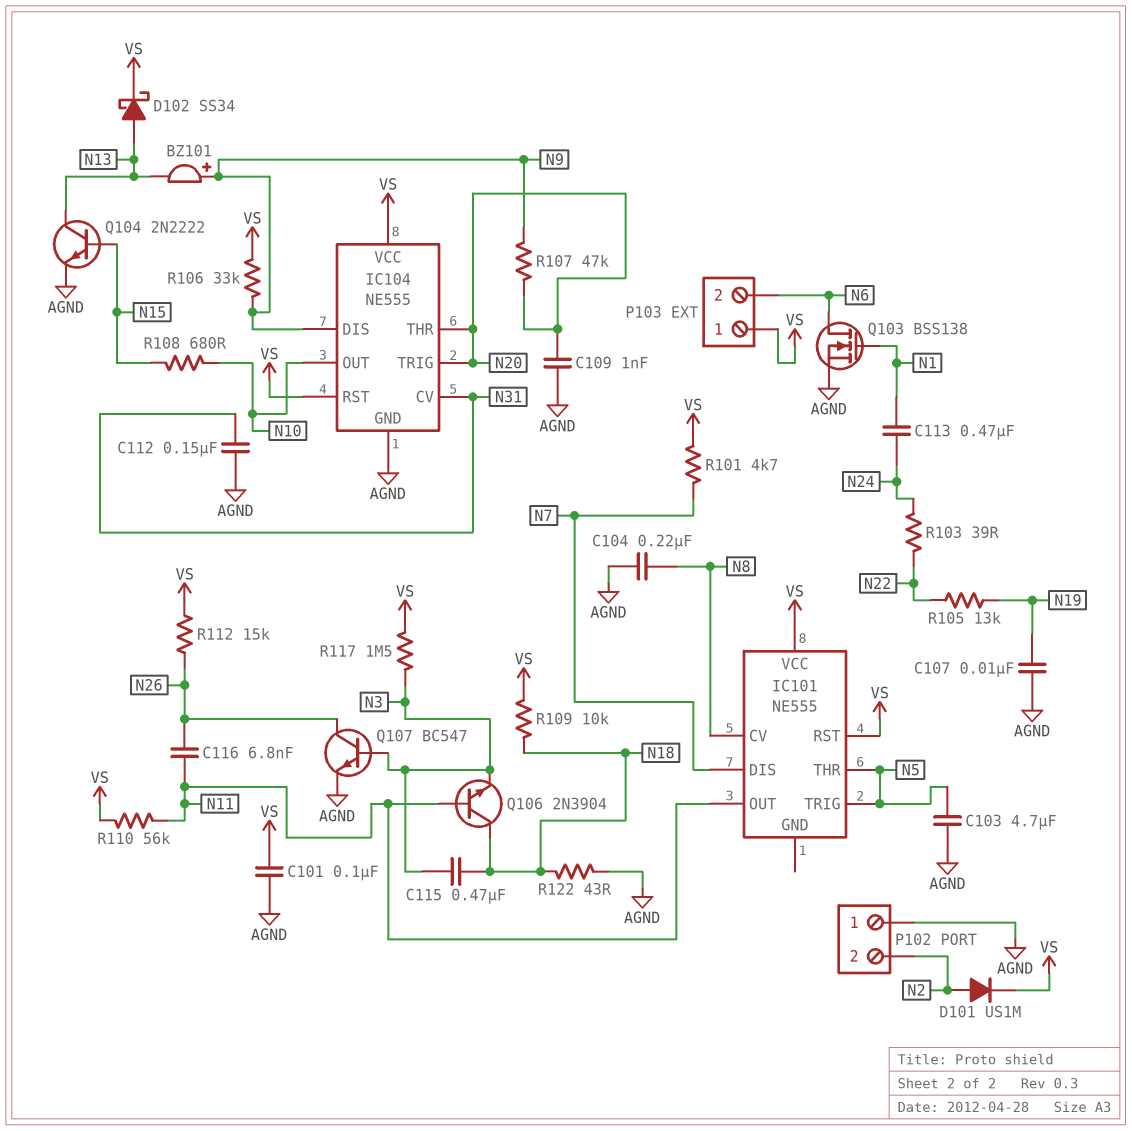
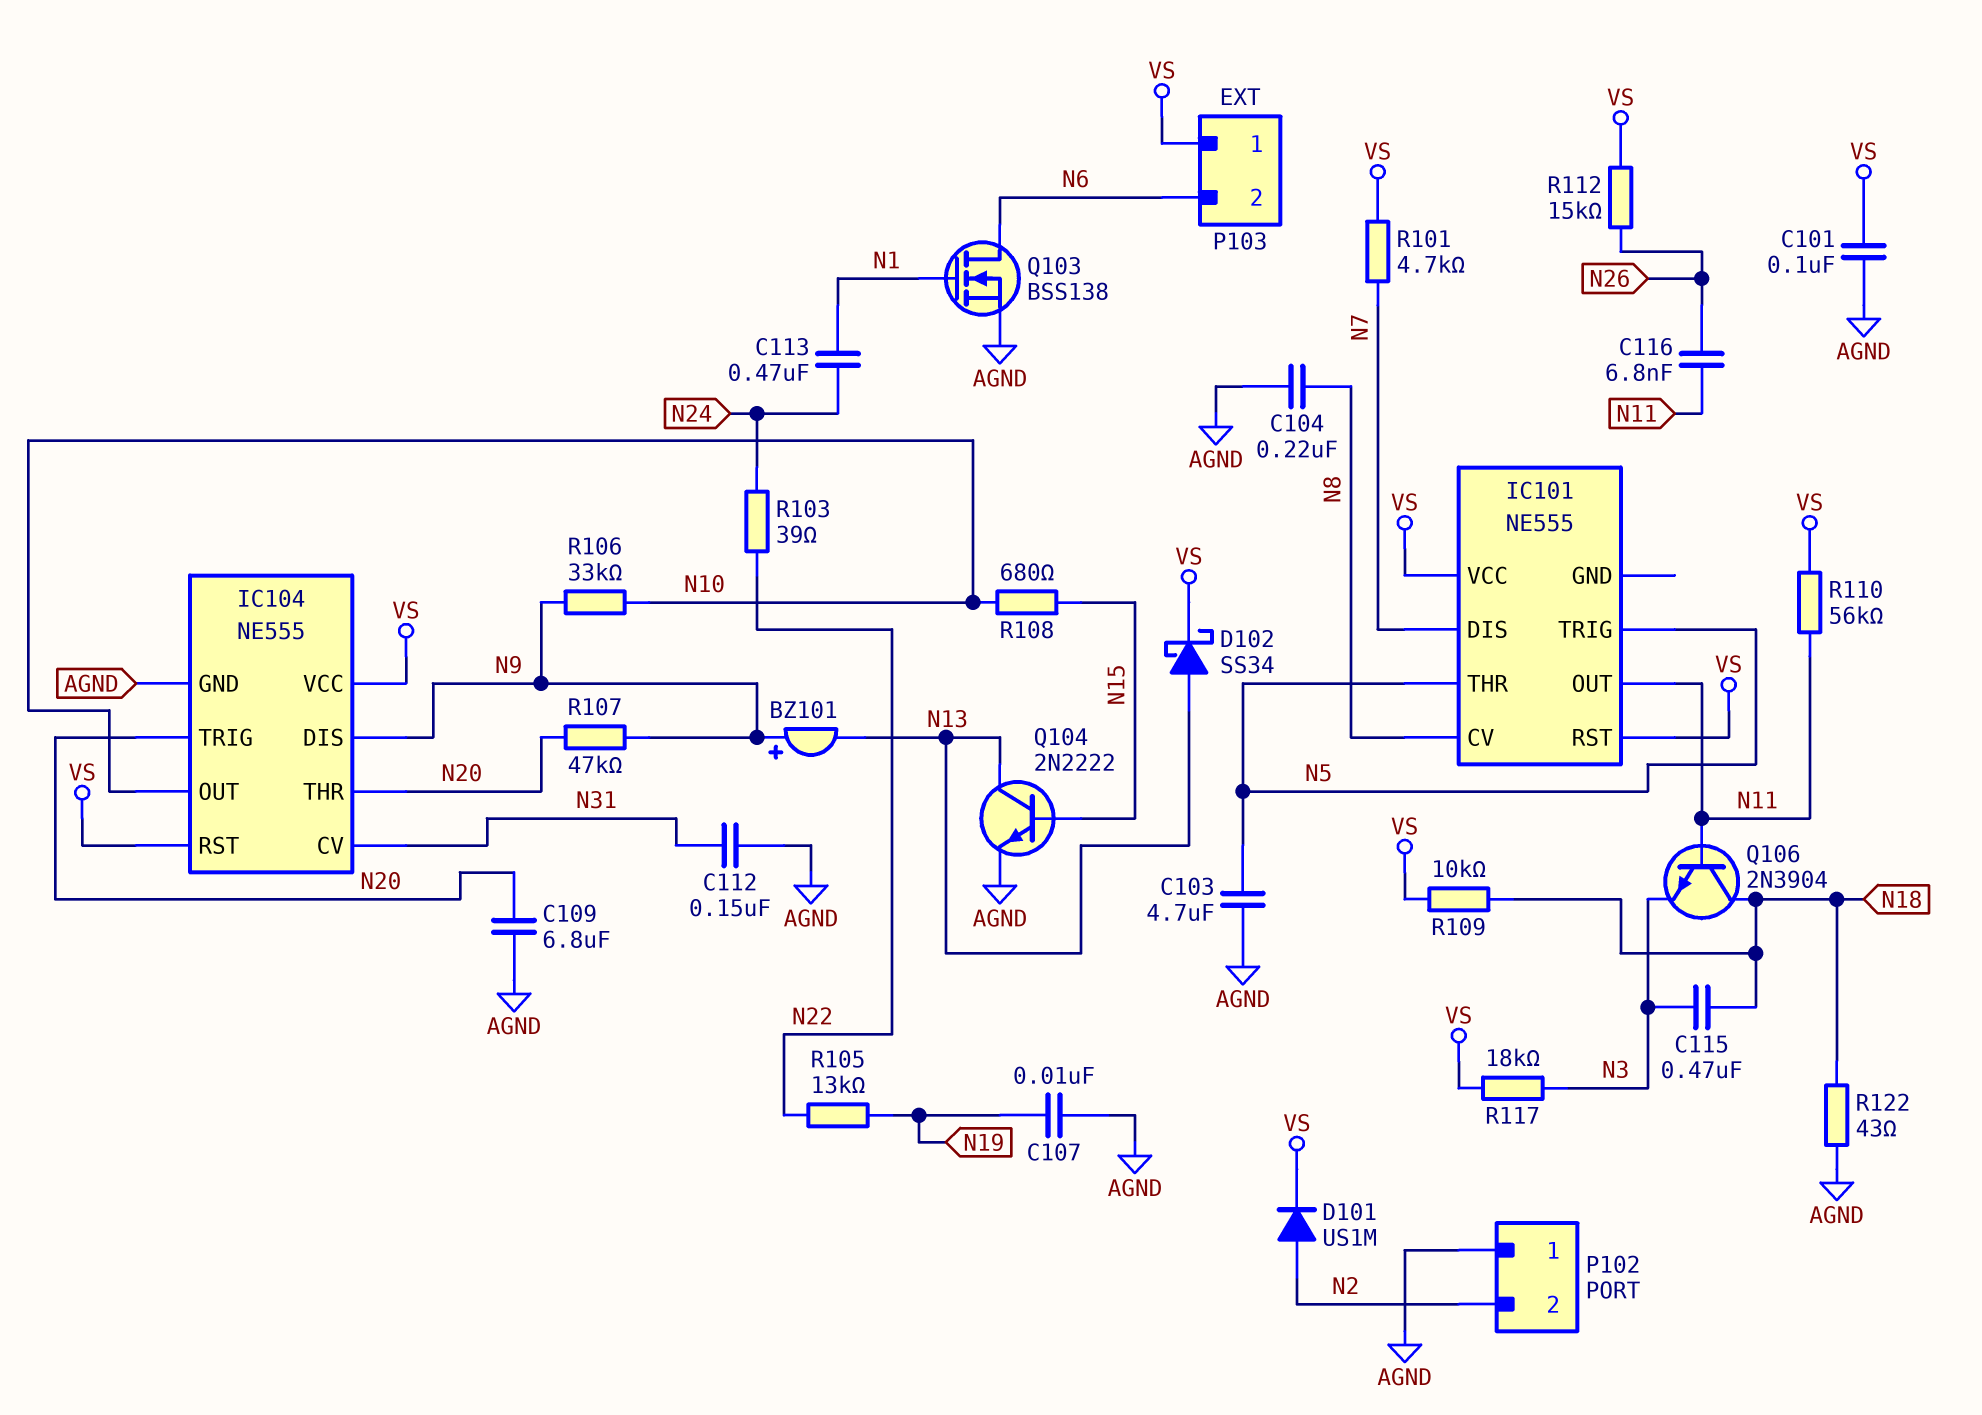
C109: 1nF (AGND, N20) -> 6.8uF (AGND, N20)
Q107: NPN BC547 (B N3, C N26, E AGND) -> none
R106: 33k (N9, VS) -> 33k (N9, N10)
R117: 1.5M (N3, VS) -> 18k (N3, VS)

